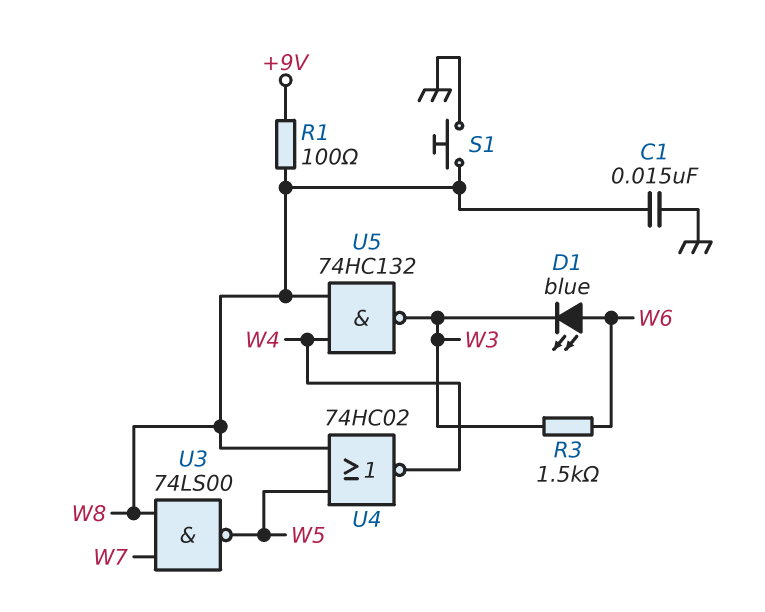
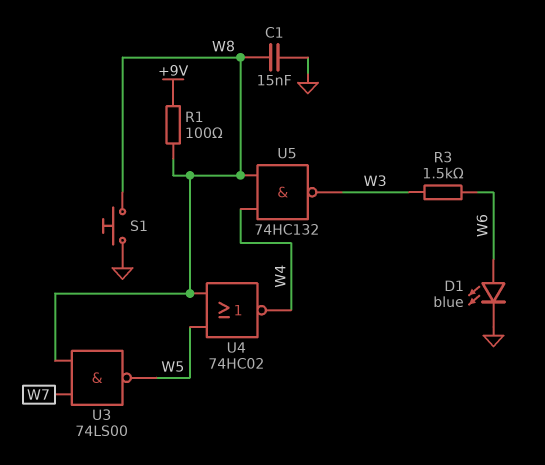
D1: LED blue (A W6, K W3) -> LED blue (A W6, K GND)

